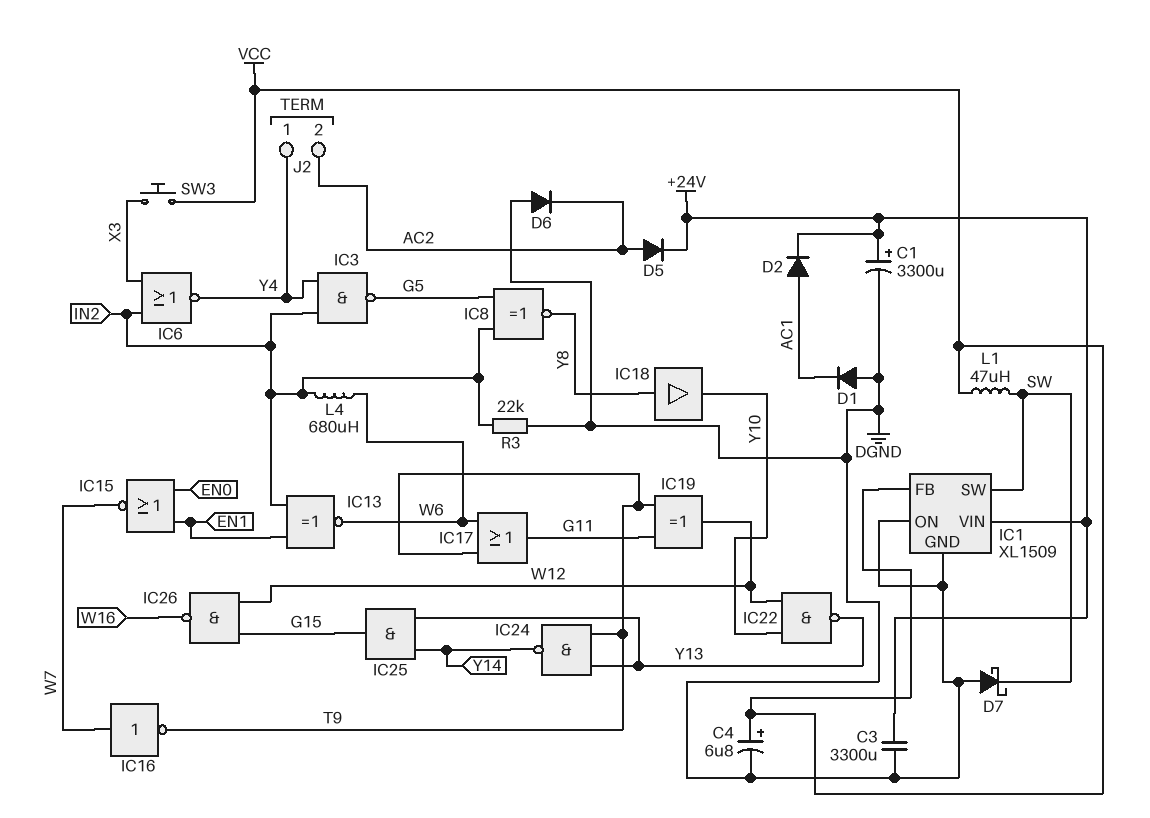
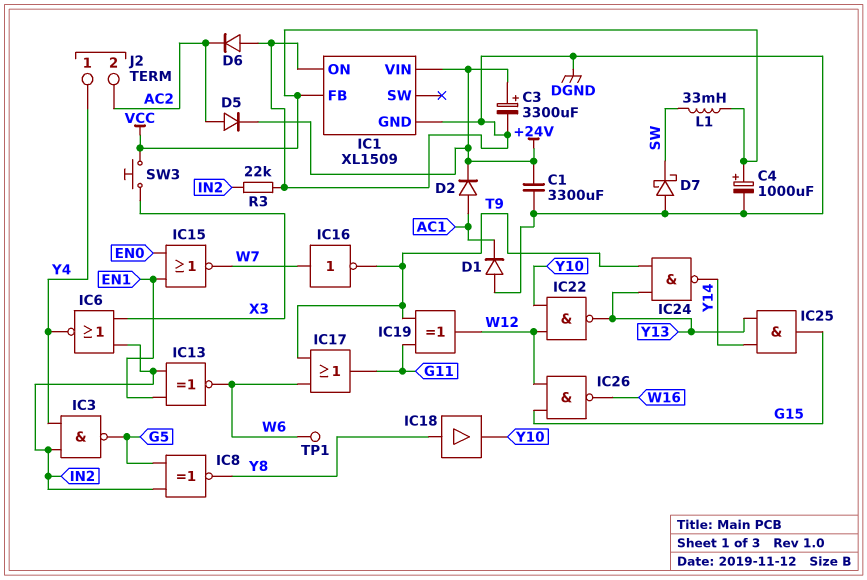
C1: 3300uF (plus +24V, minus DGND) -> 3300uF (+24V, DGND)
C3: 3300uF (+24V, DGND) -> 3300uF (plus +24V, minus DGND)
C4: 6.8uF (plus VCC, minus DGND) -> 1000uF (plus VCC, minus DGND)
IC1 pin SW: SW -> none
L1: 47uH (SW, VCC) -> 33mH (SW, VCC)
L4: 680uH (IN2, W6) -> none
TP1: none -> test point (W6)

